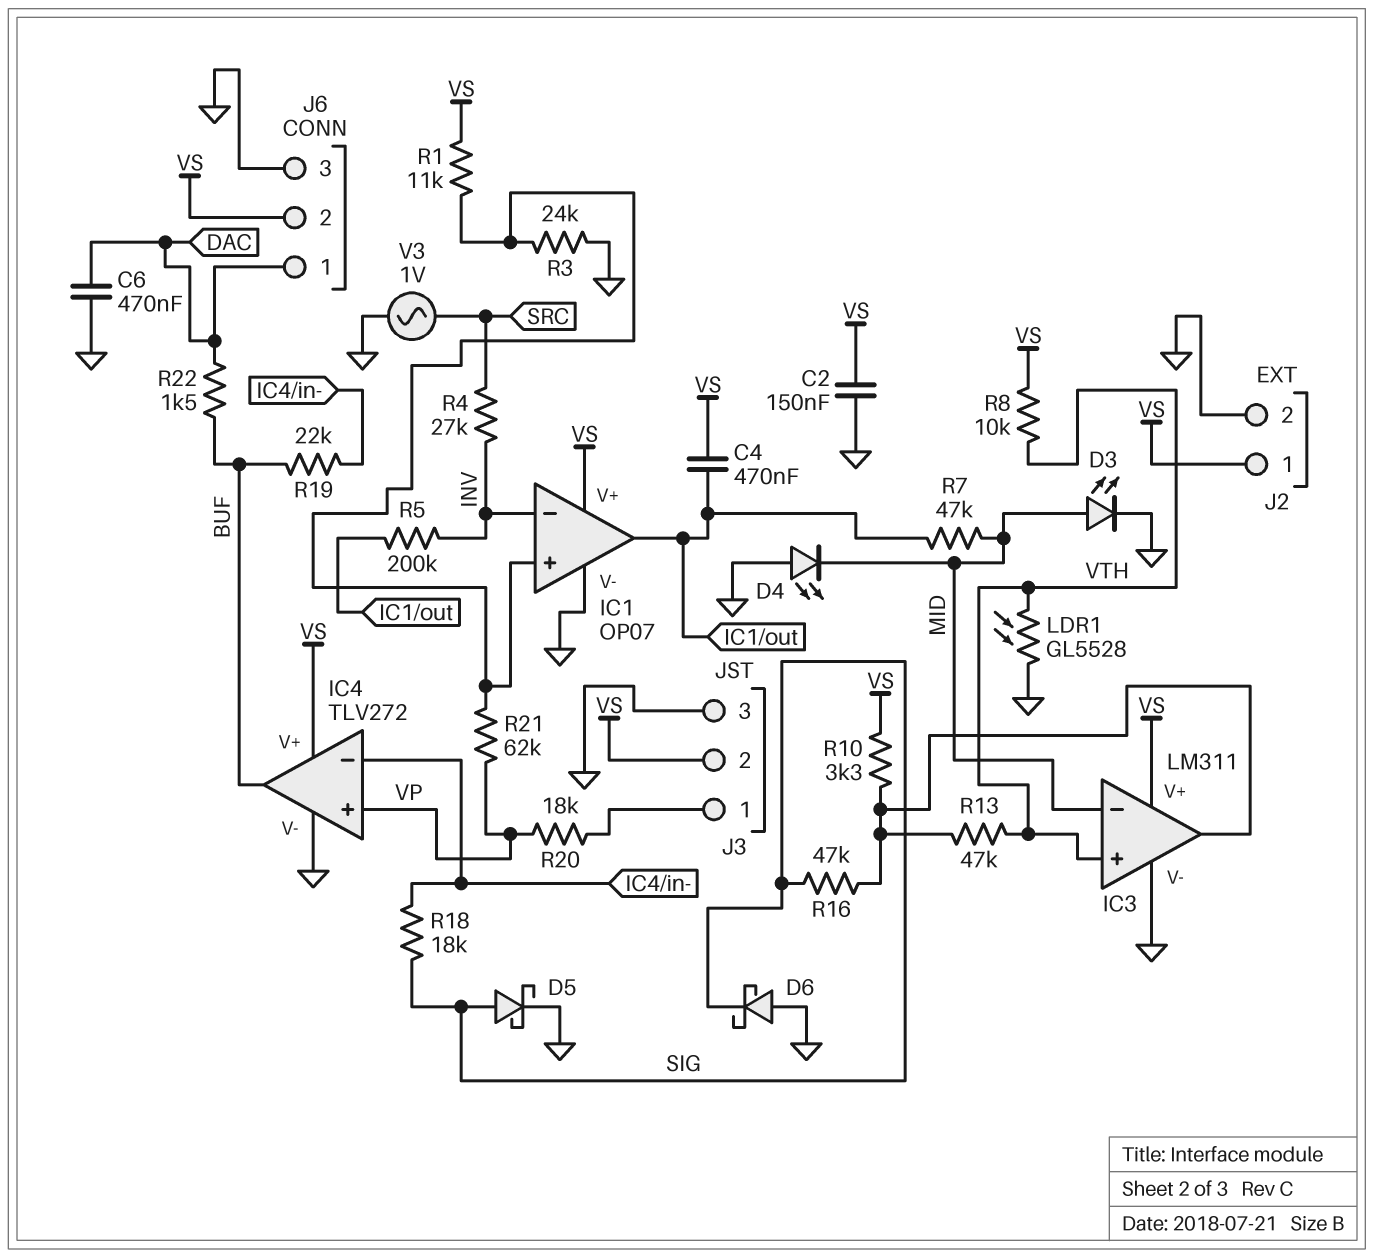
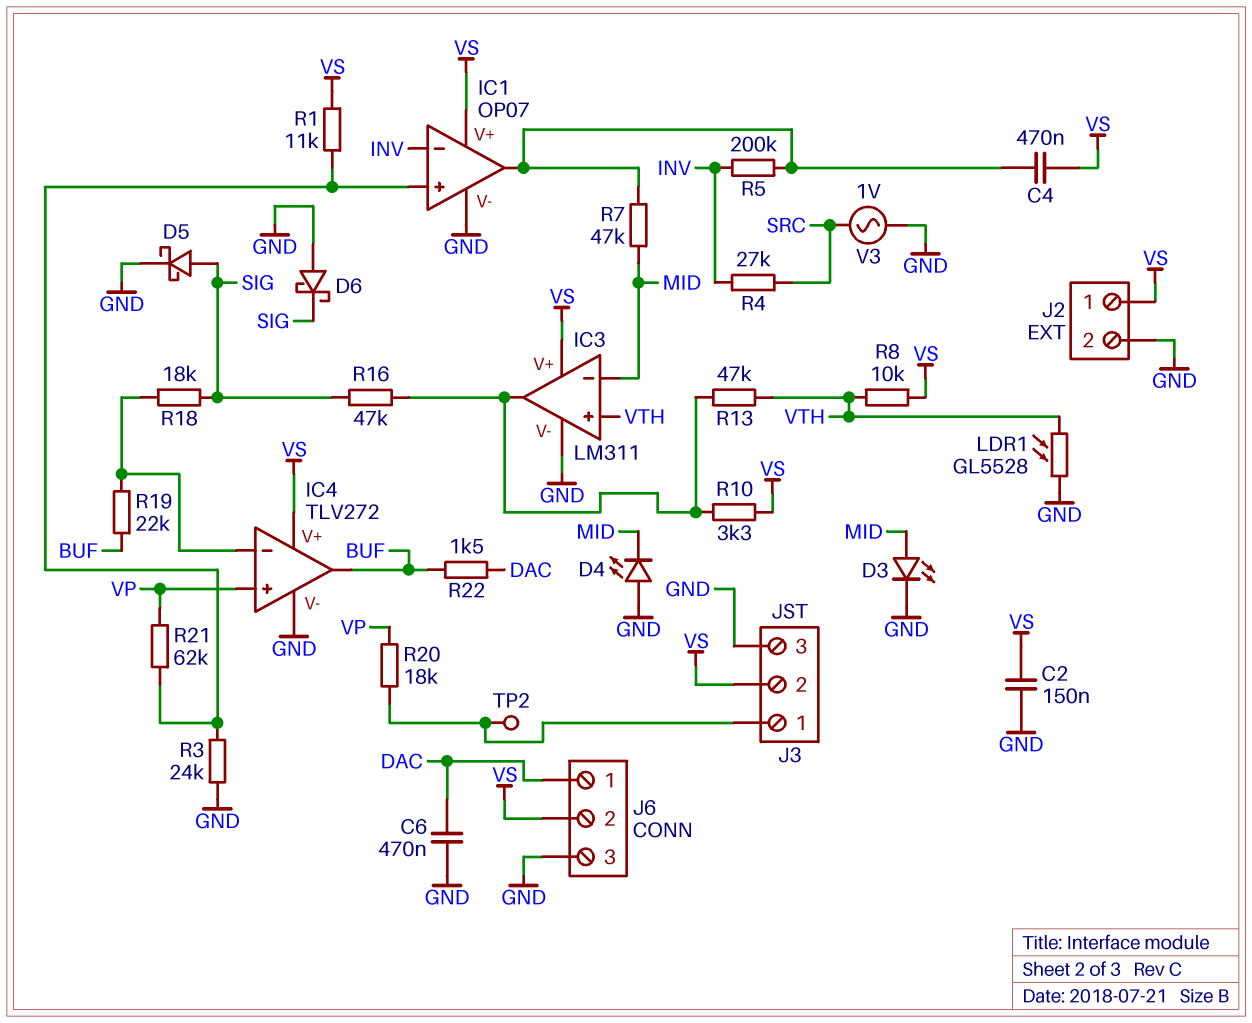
TP2: none -> test point (J3/1)

